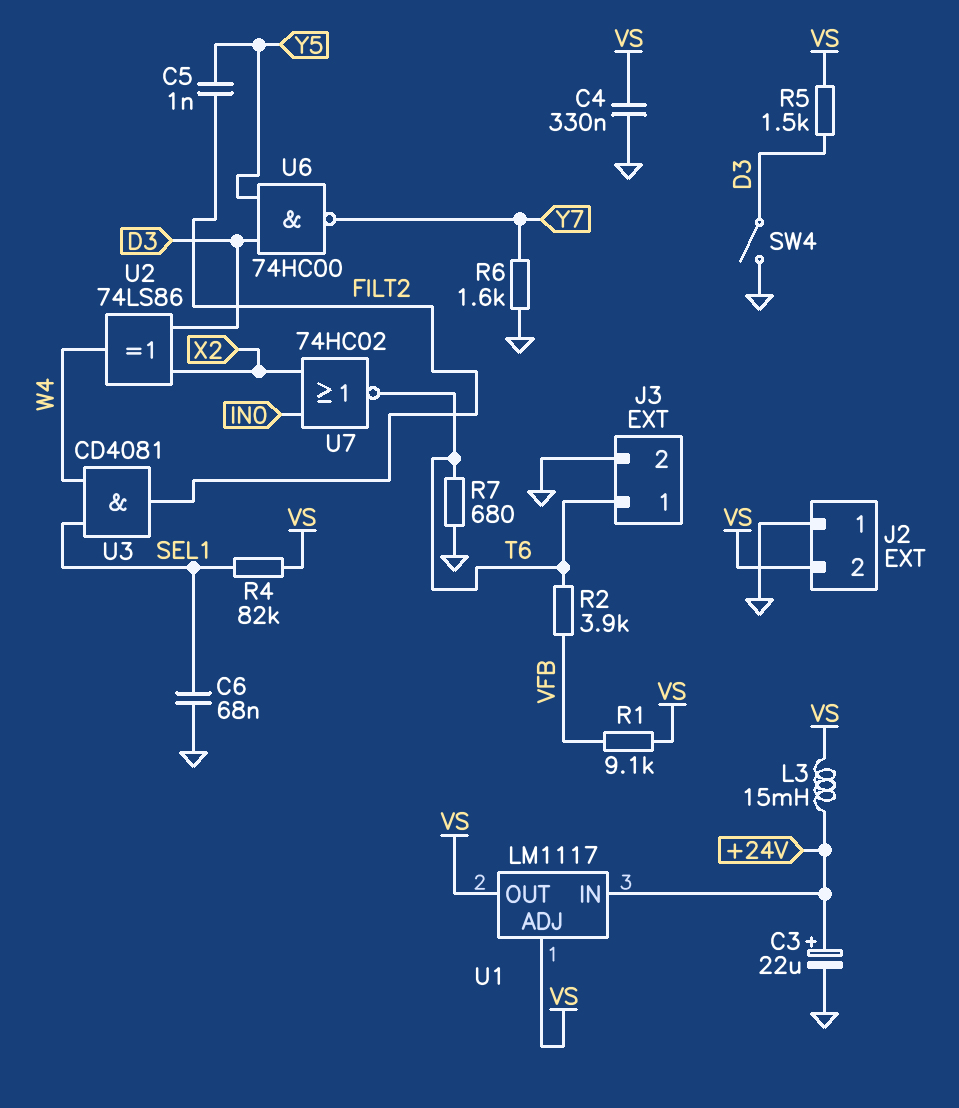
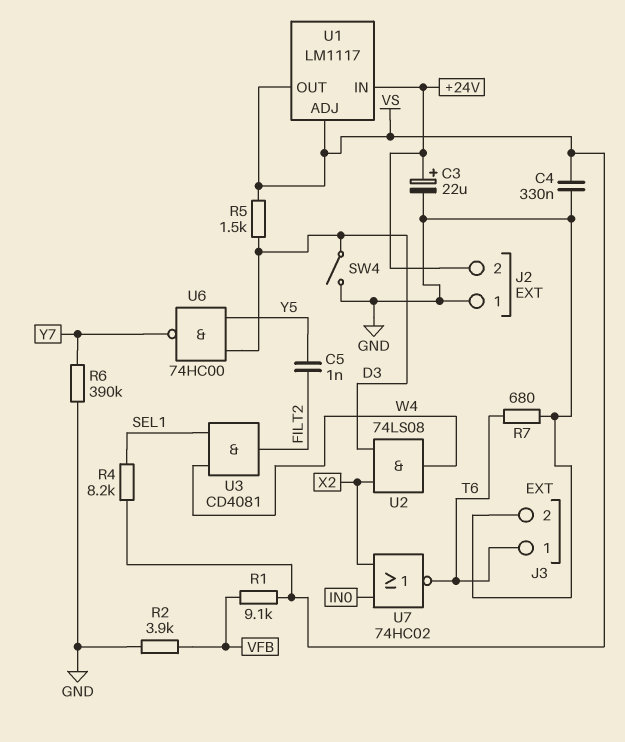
C6: 68nF (GND, SEL1) -> none
J2 pin 2: VS -> +24V
L3: 15mH (+24V, VS) -> none
R2: 3.9k (T6, VFB) -> 3.9k (GND, VFB)
R4: 82k (SEL1, VS) -> 8.2k (SEL1, VS)
R6: 1.6k (GND, Y7) -> 390k (GND, Y7)
U2: XOR 74LS86 (in D3, in X2, out W4) -> AND 74LS08 (in D3, in X2, out W4)

